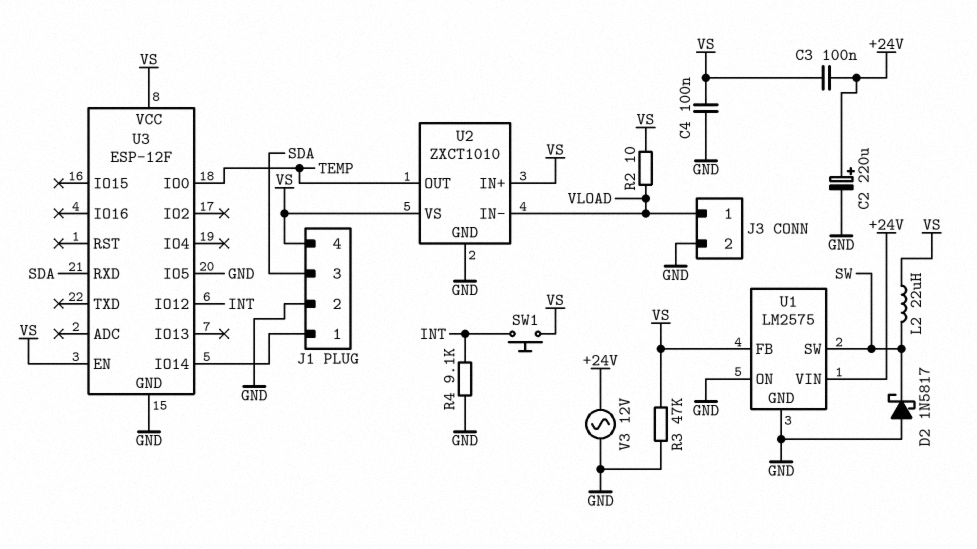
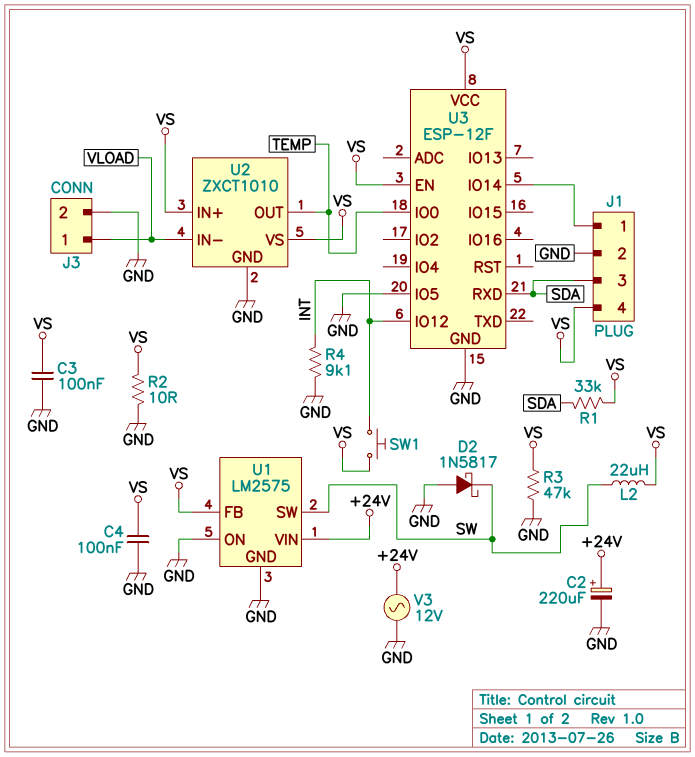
C3: 100nF (+24V, VS) -> 100nF (GND, VS)
R1: none -> 33k (SDA, VS)
R2: 10 (VLOAD, VS) -> 10 (GND, VS)

